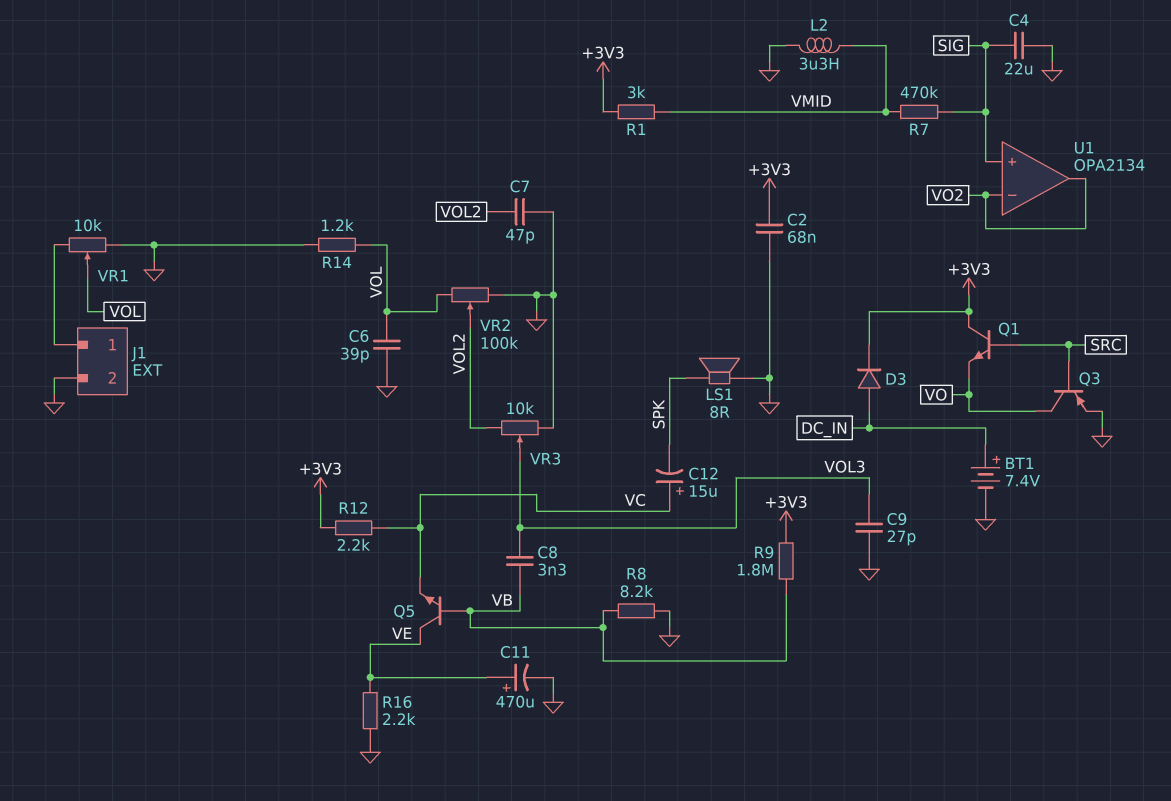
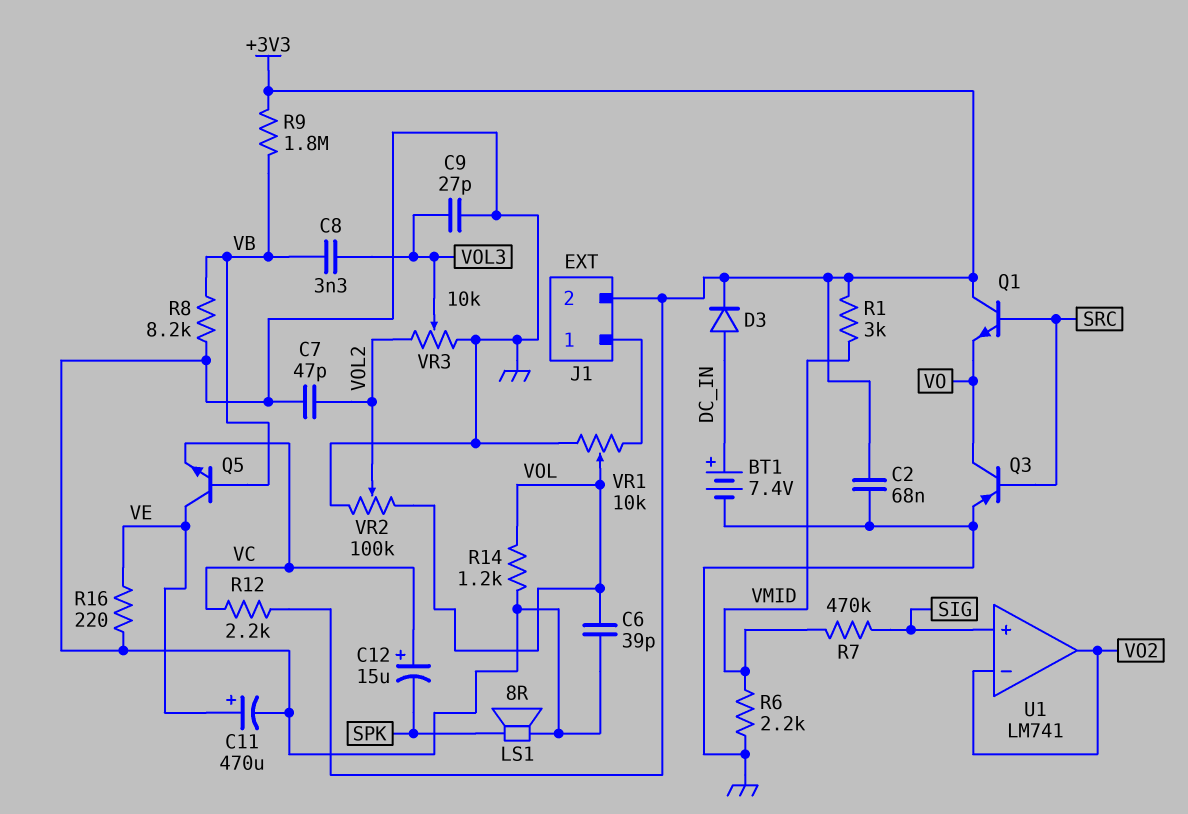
C4: 22uF (GND, SIG) -> none
J1 pin 2: GND -> +3V3
L2: 3.3uH (GND, VMID) -> none
R6: none -> 2.2k (GND, VMID)
R16: 2.2k (GND, VE) -> 220 (GND, VE)
U1: OPA2134 -> LM741

